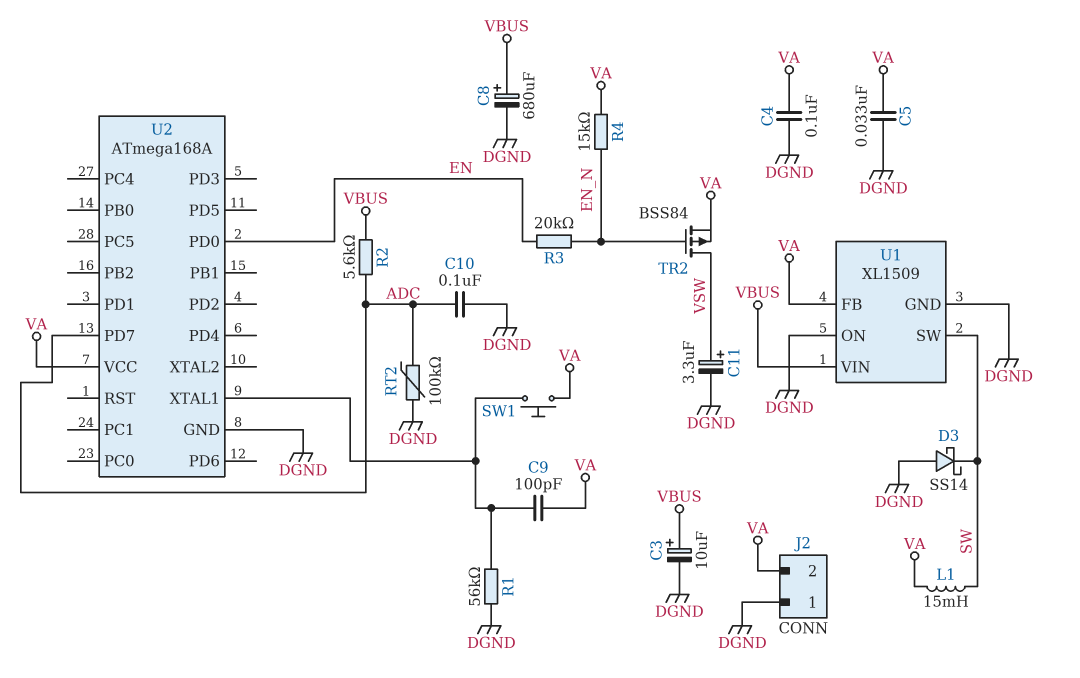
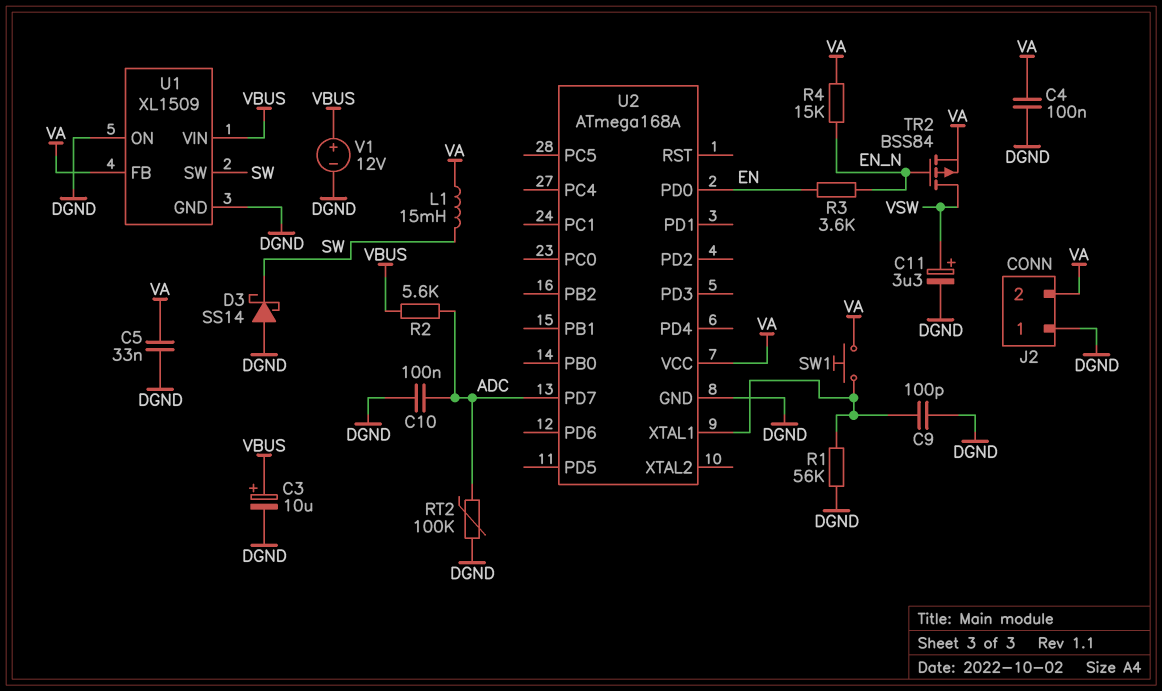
C8: 680uF (plus VBUS, minus DGND) -> none
C9: 100pF (U2/XTAL1, VA) -> 100pF (DGND, U2/XTAL1)
R3: 20k (EN, EN_N) -> 3.6k (EN, EN_N)
V1: none -> 12V (plus VBUS, minus DGND)

